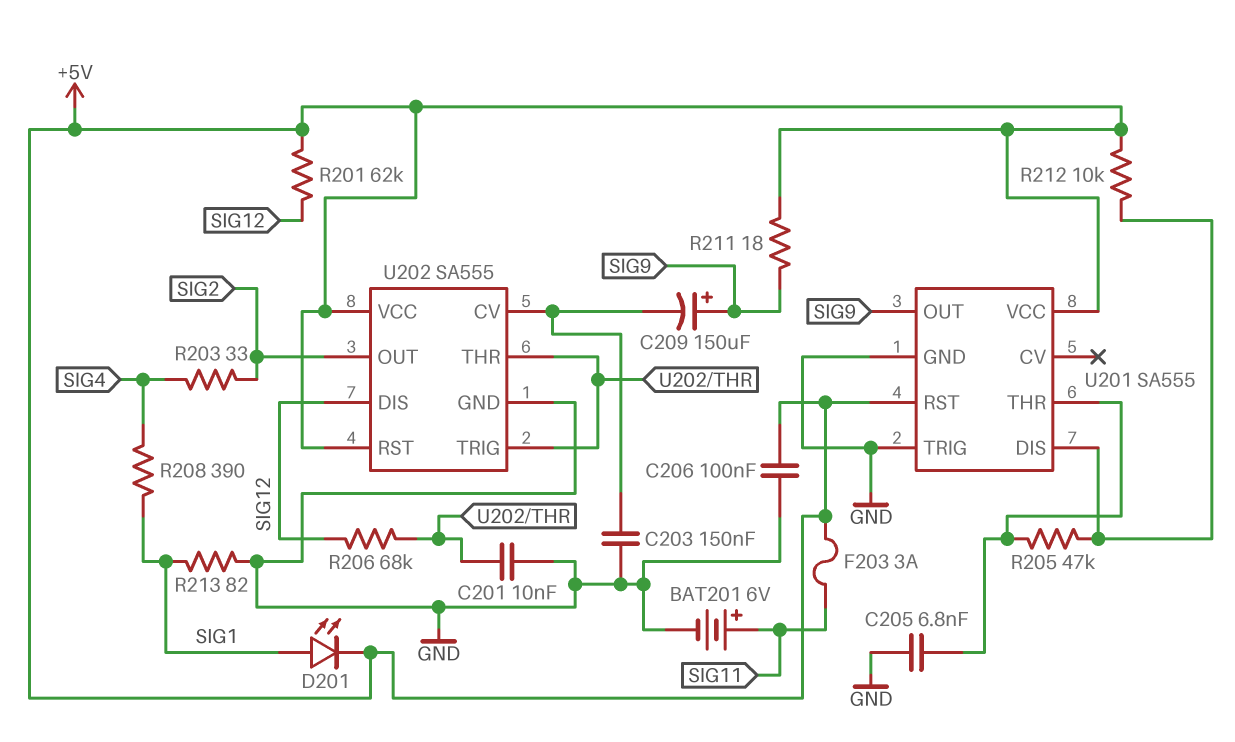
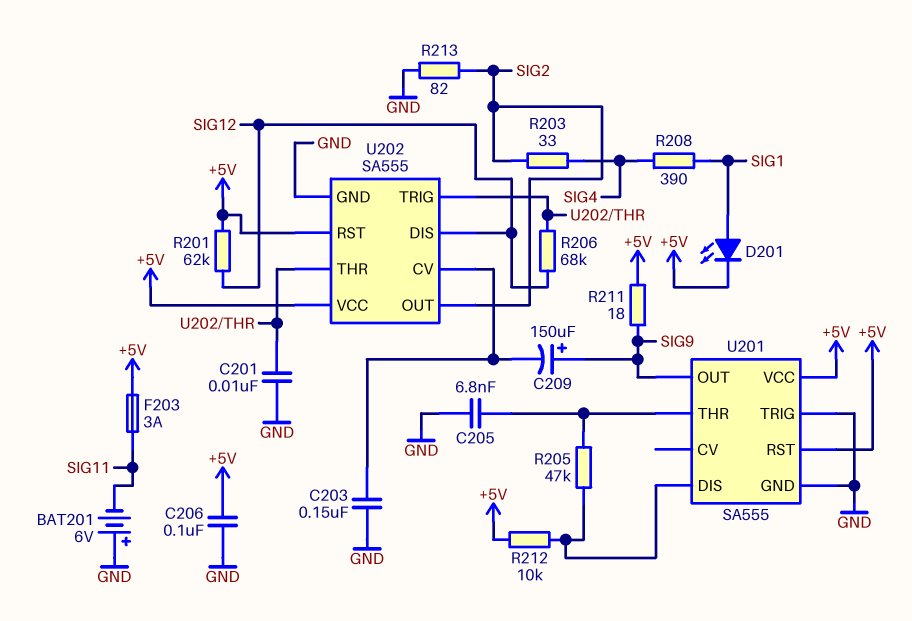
BAT201: 6V (plus SIG11, minus GND) -> 6V (plus GND, minus SIG11)
R213: 82 (GND, SIG1) -> 82 (GND, SIG2)

